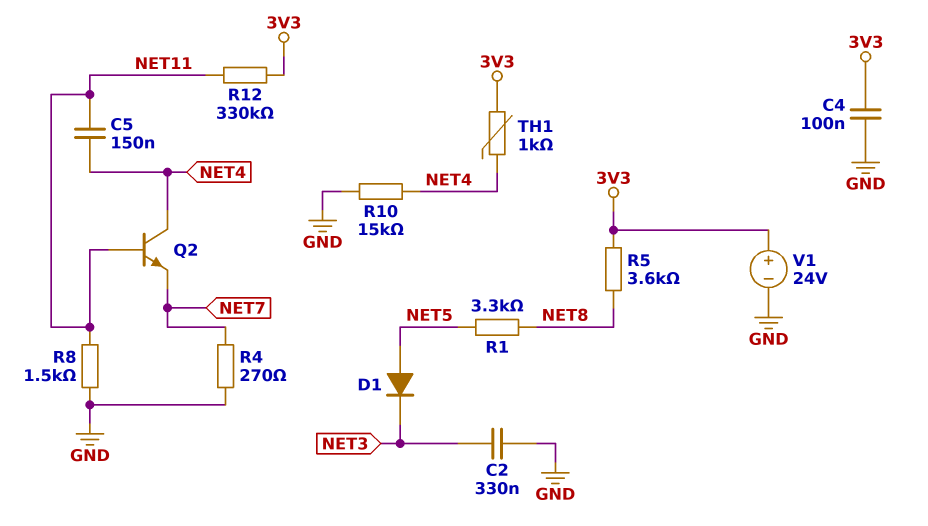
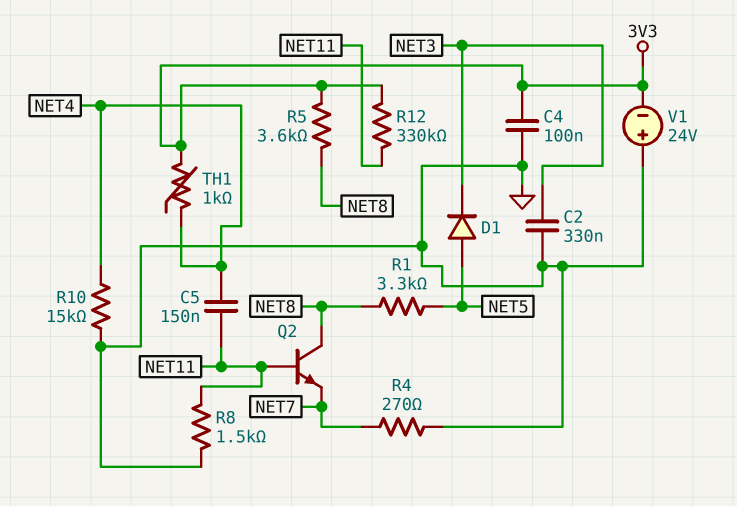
Q2: NPN (B NET11, C NET4, E NET7) -> NPN (B NET11, C NET8, E NET7)
V1: 24V (plus 3V3, minus GND) -> 24V (plus GND, minus 3V3)

